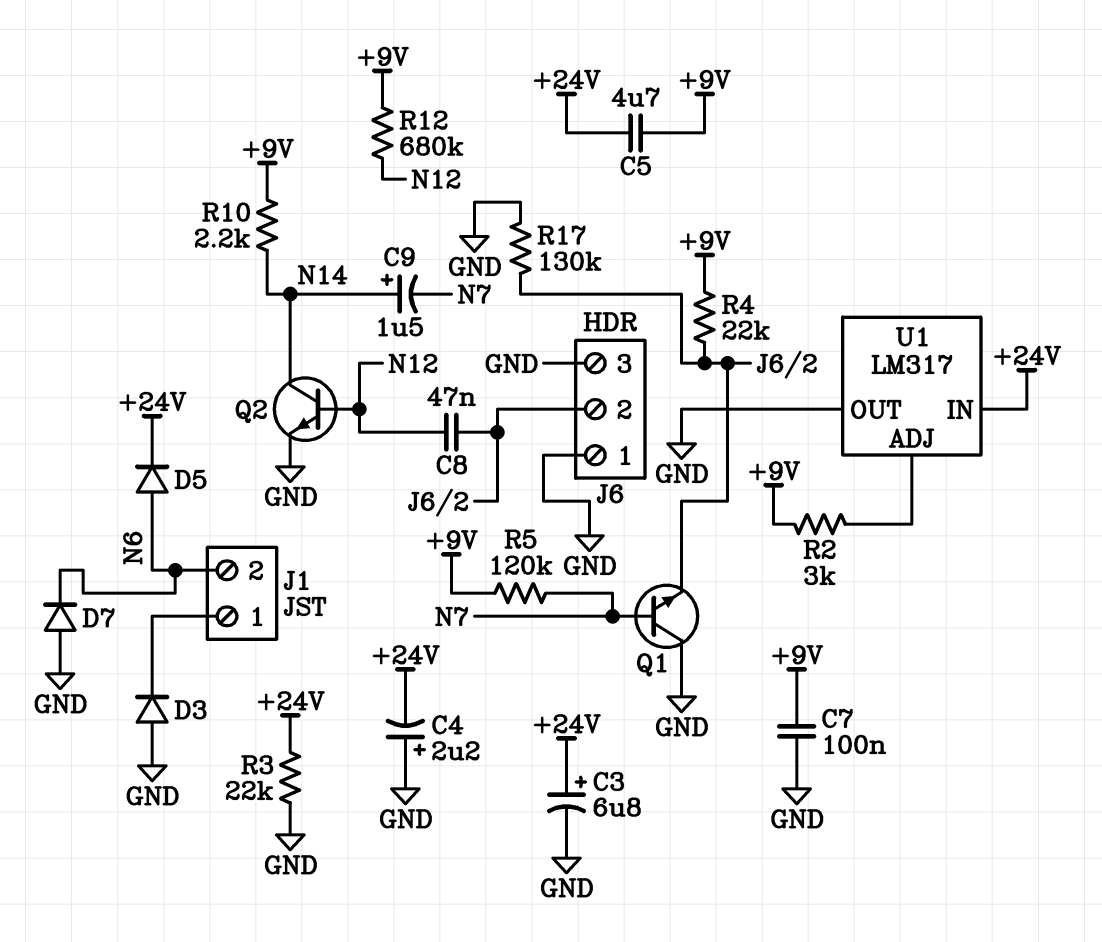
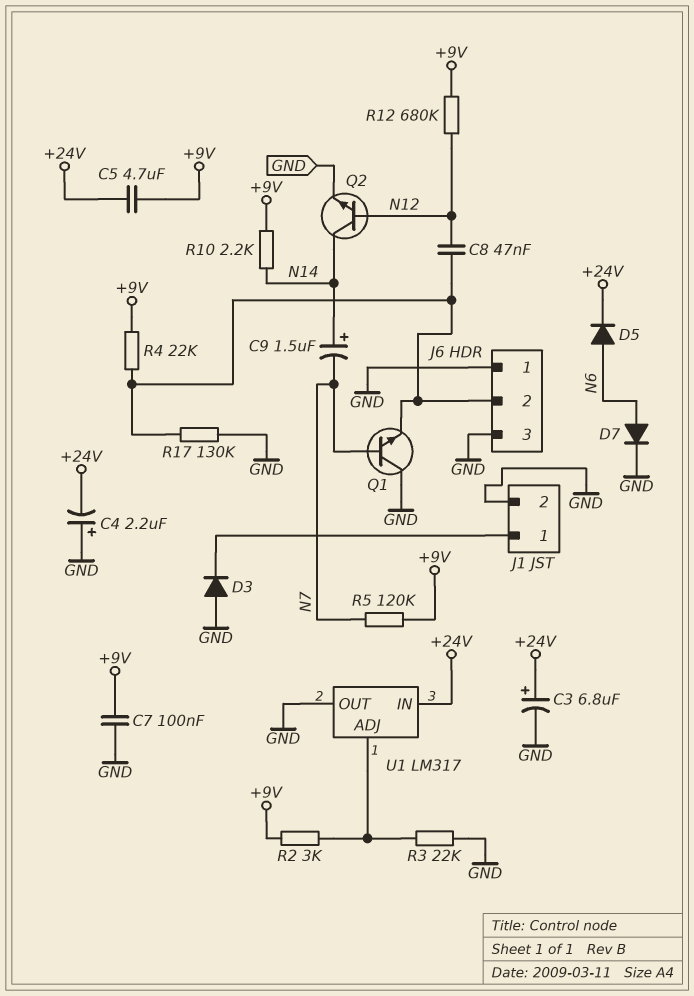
D7: diode (A GND, K N6) -> diode (A N6, K GND)
J1 pin 2: N6 -> GND
R3: 22k (+24V, GND) -> 22k (GND, U1/ADJ)

